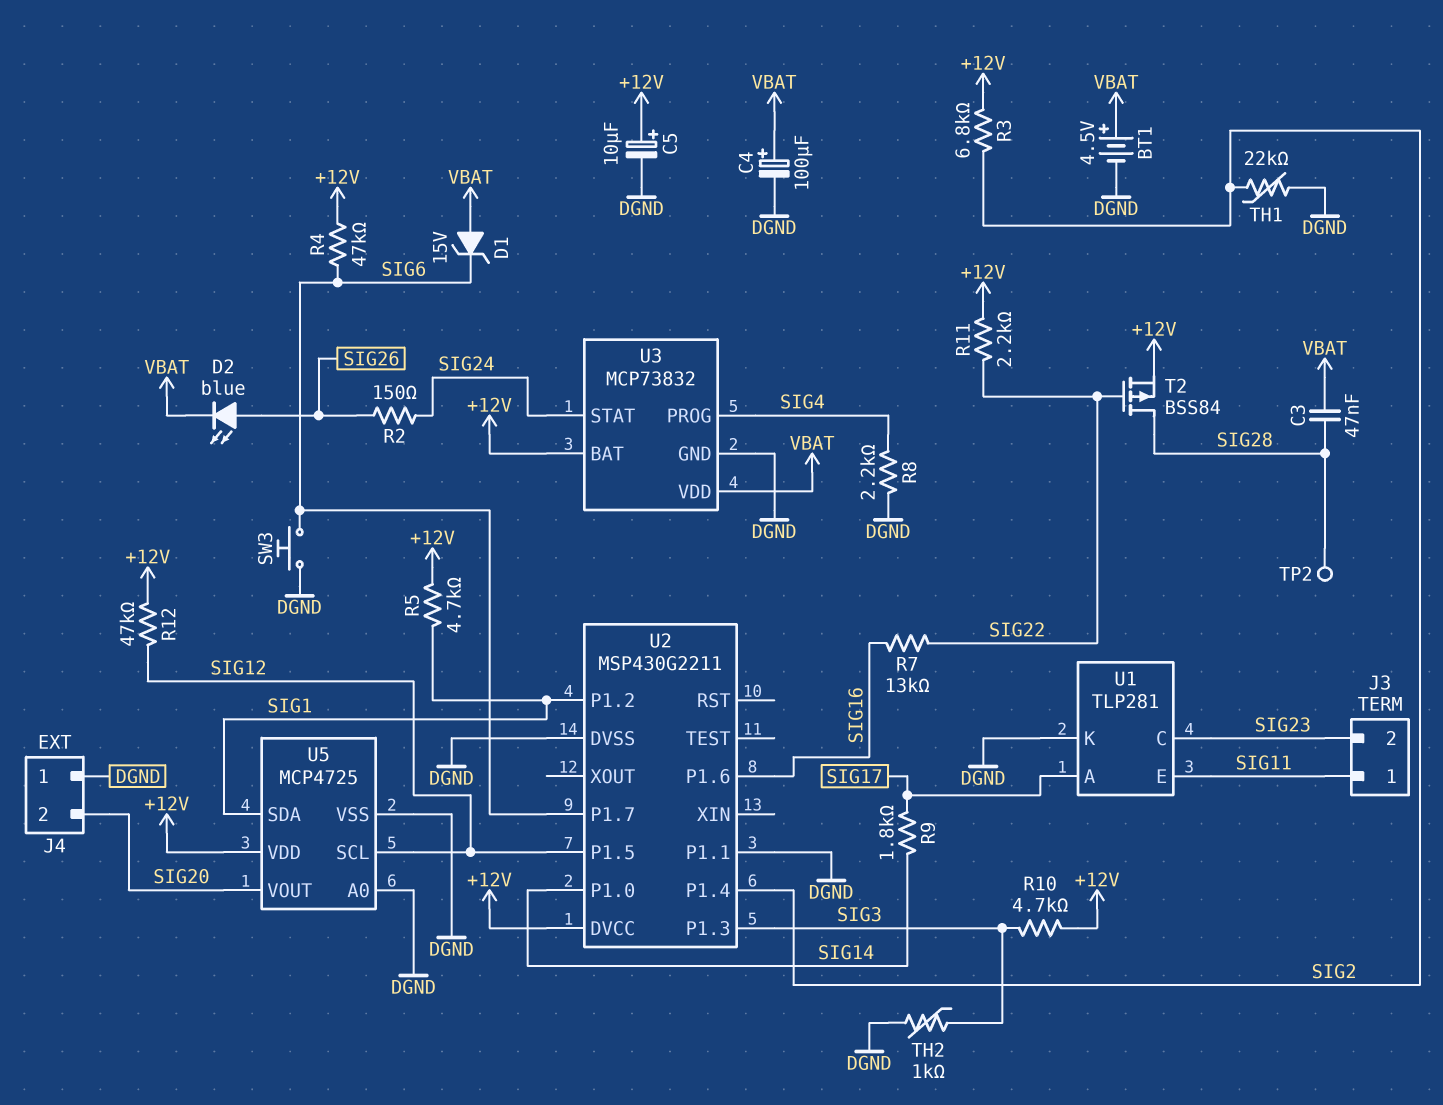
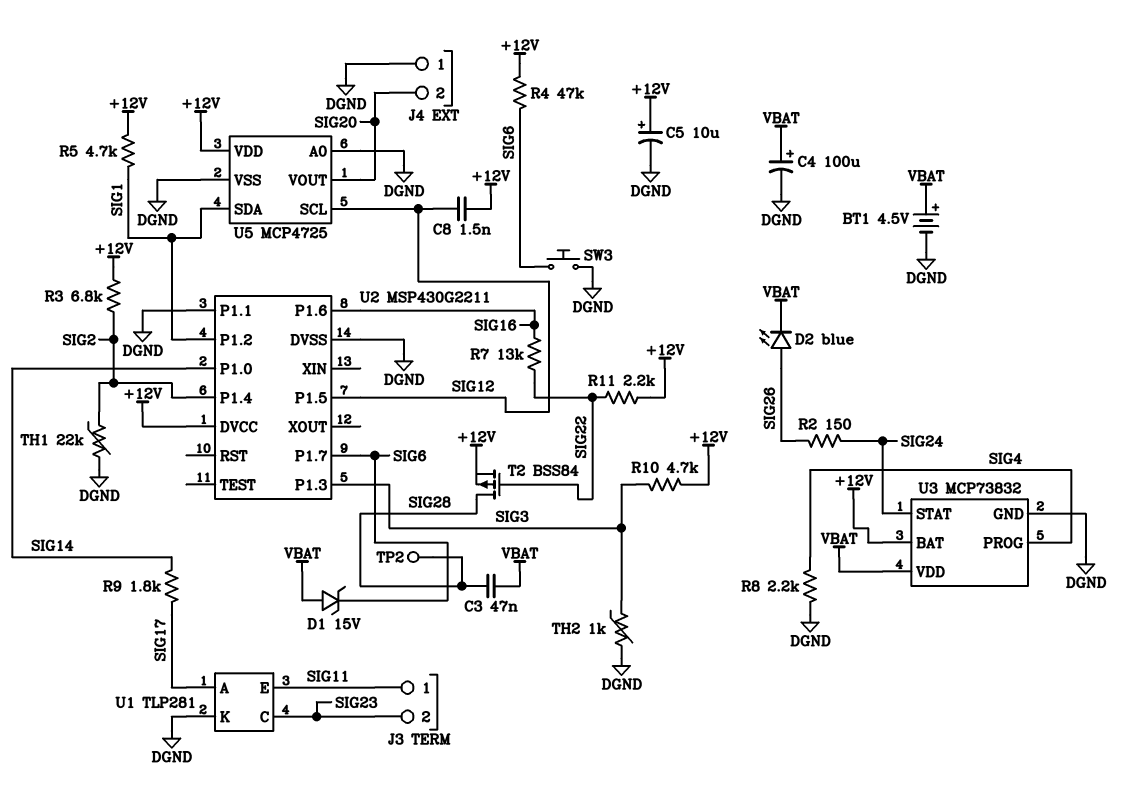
C8: none -> 1.5nF (+12V, SIG12)
R12: 47k (+12V, SIG12) -> none

